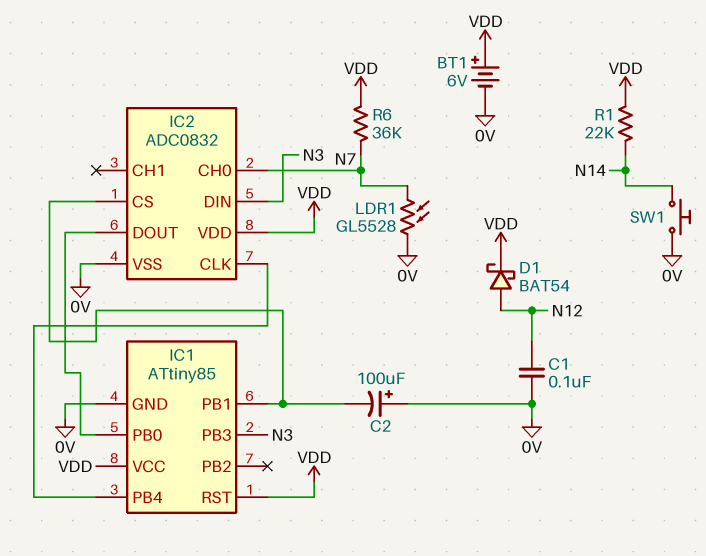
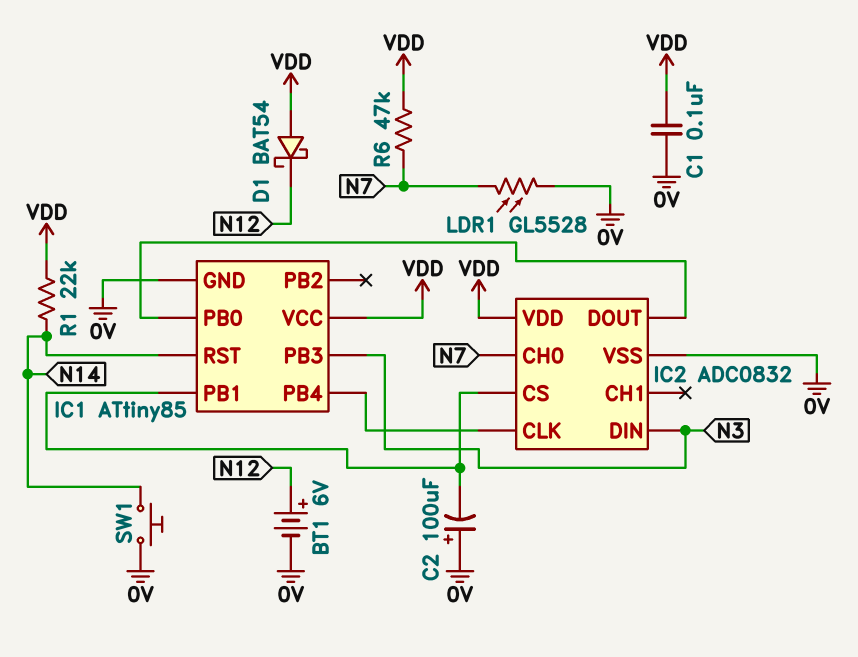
BT1: 6V (plus VDD, minus 0V) -> 6V (plus N12, minus 0V)
C1: 100nF (0V, N12) -> 100nF (0V, VDD)
D1: schottky BAT54 (A N12, K VDD) -> schottky BAT54 (A VDD, K N12)
IC1 pin RST: VDD -> N14
R6: 36k (N7, VDD) -> 47k (N7, VDD)

